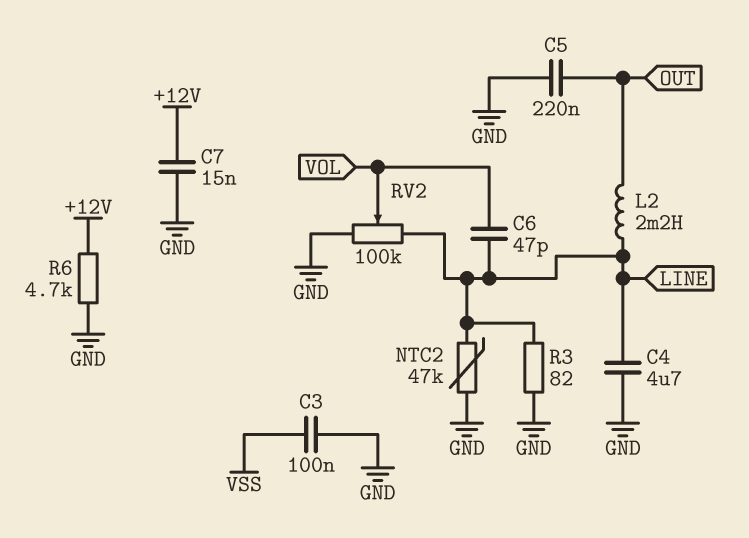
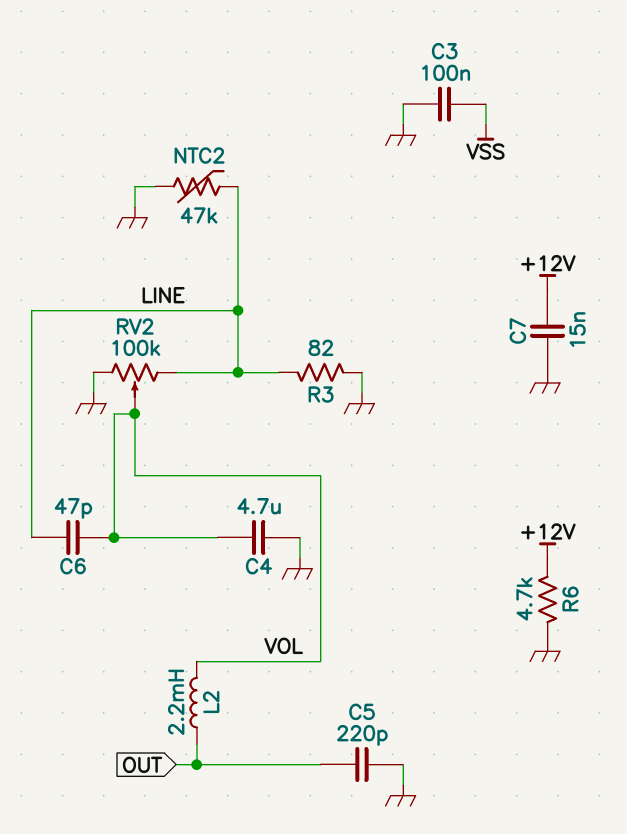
C4: 4.7uF (GND, LINE) -> 4.7uF (GND, VOL)
C5: 220nF (GND, OUT) -> 220pF (GND, OUT)
L2: 2.2mH (LINE, OUT) -> 2.2mH (OUT, VOL)

